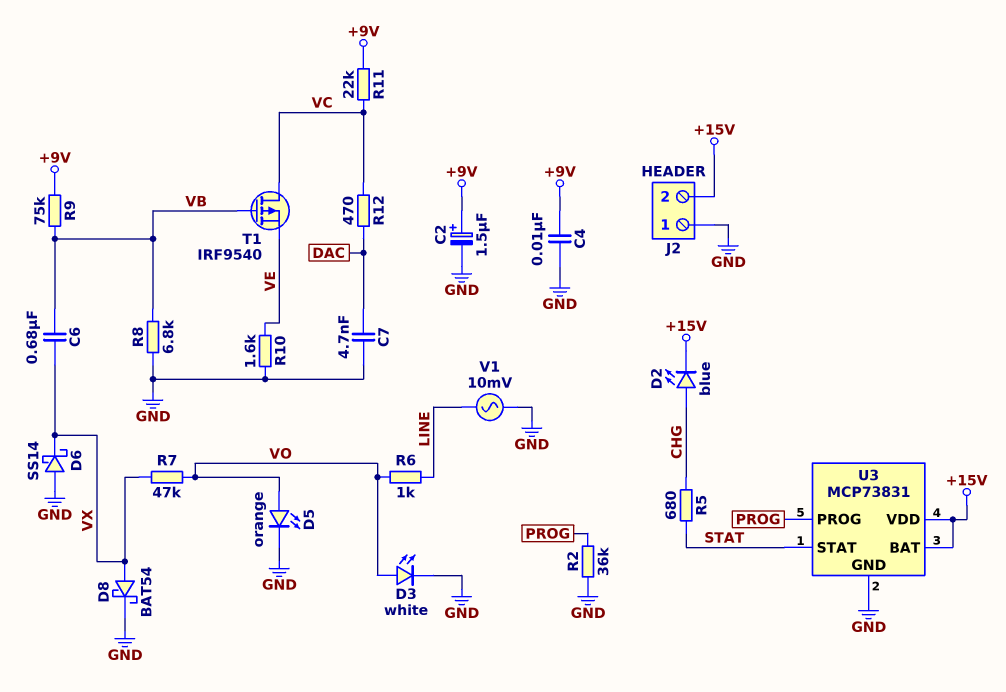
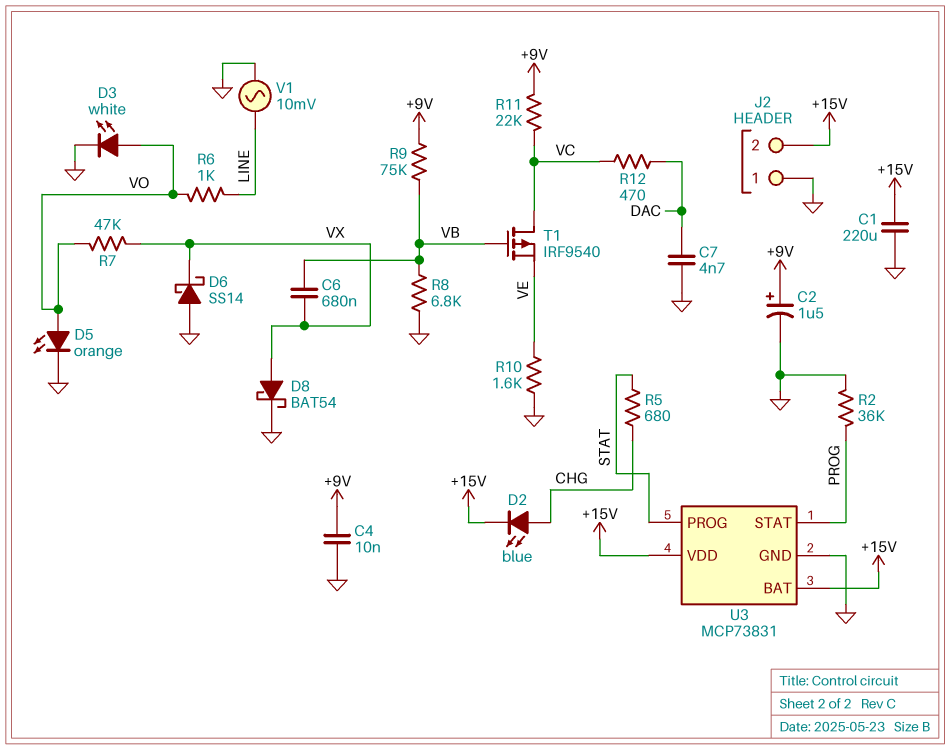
C1: none -> 220uF (+15V, GND)
U3 pin PROG: PROG -> STAT
U3 pin STAT: STAT -> PROG

